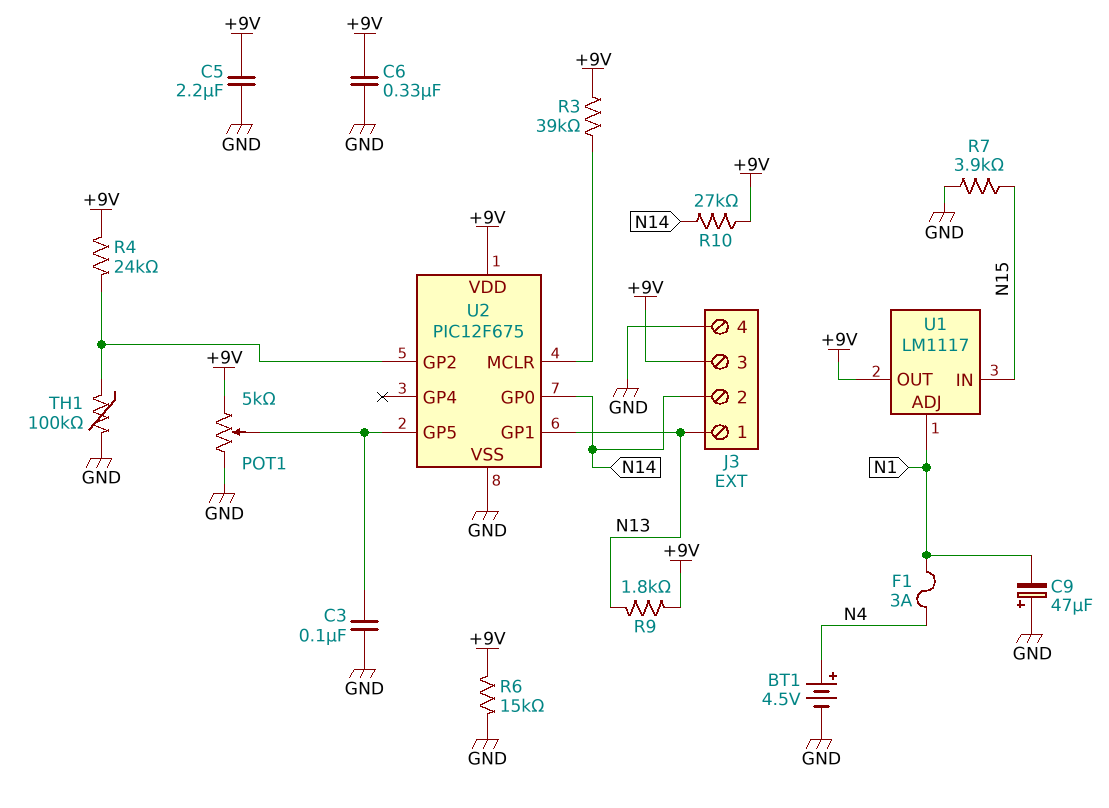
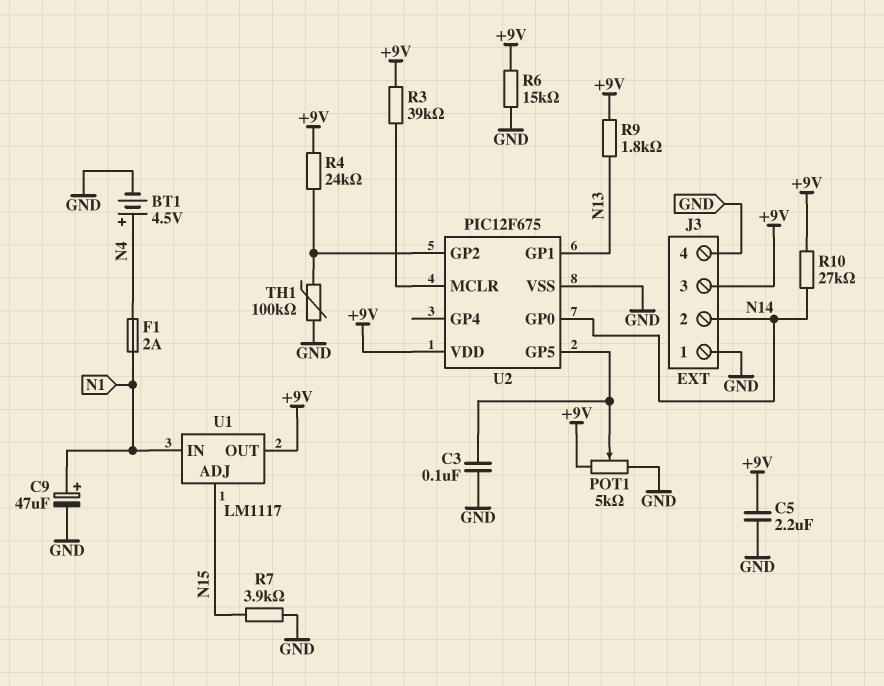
C6: 330nF (+9V, GND) -> none
C9: 47uF (plus GND, minus N1) -> 47uF (plus N1, minus GND)
F1: 3A (N1, N4) -> 2A (N1, N4)
J3 pin 1: N13 -> GND
U1 pin ADJ: N1 -> N15
U1 pin IN: N15 -> N1

